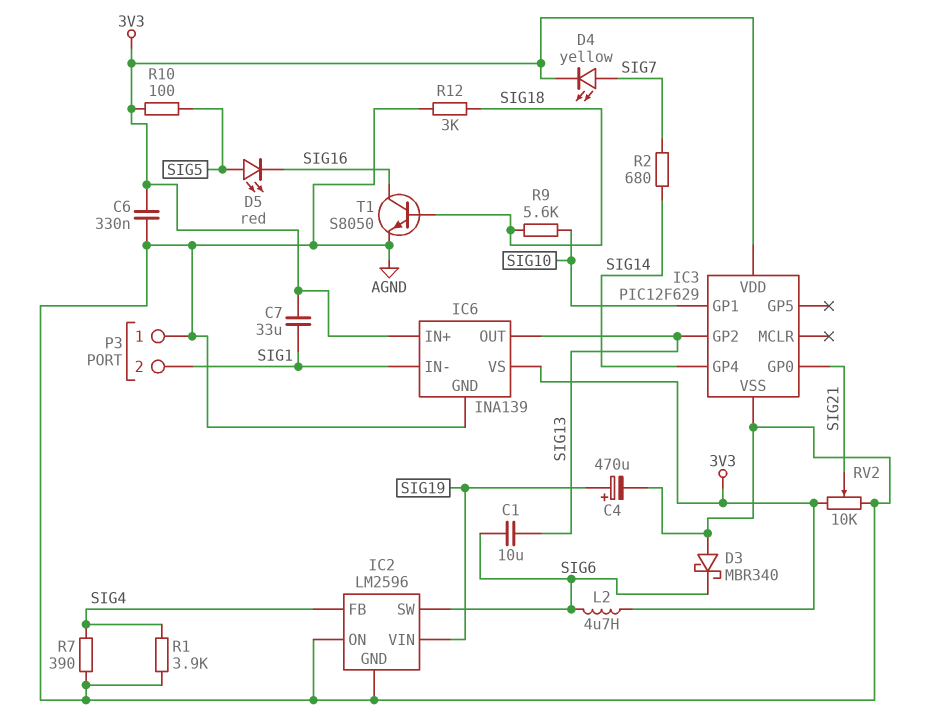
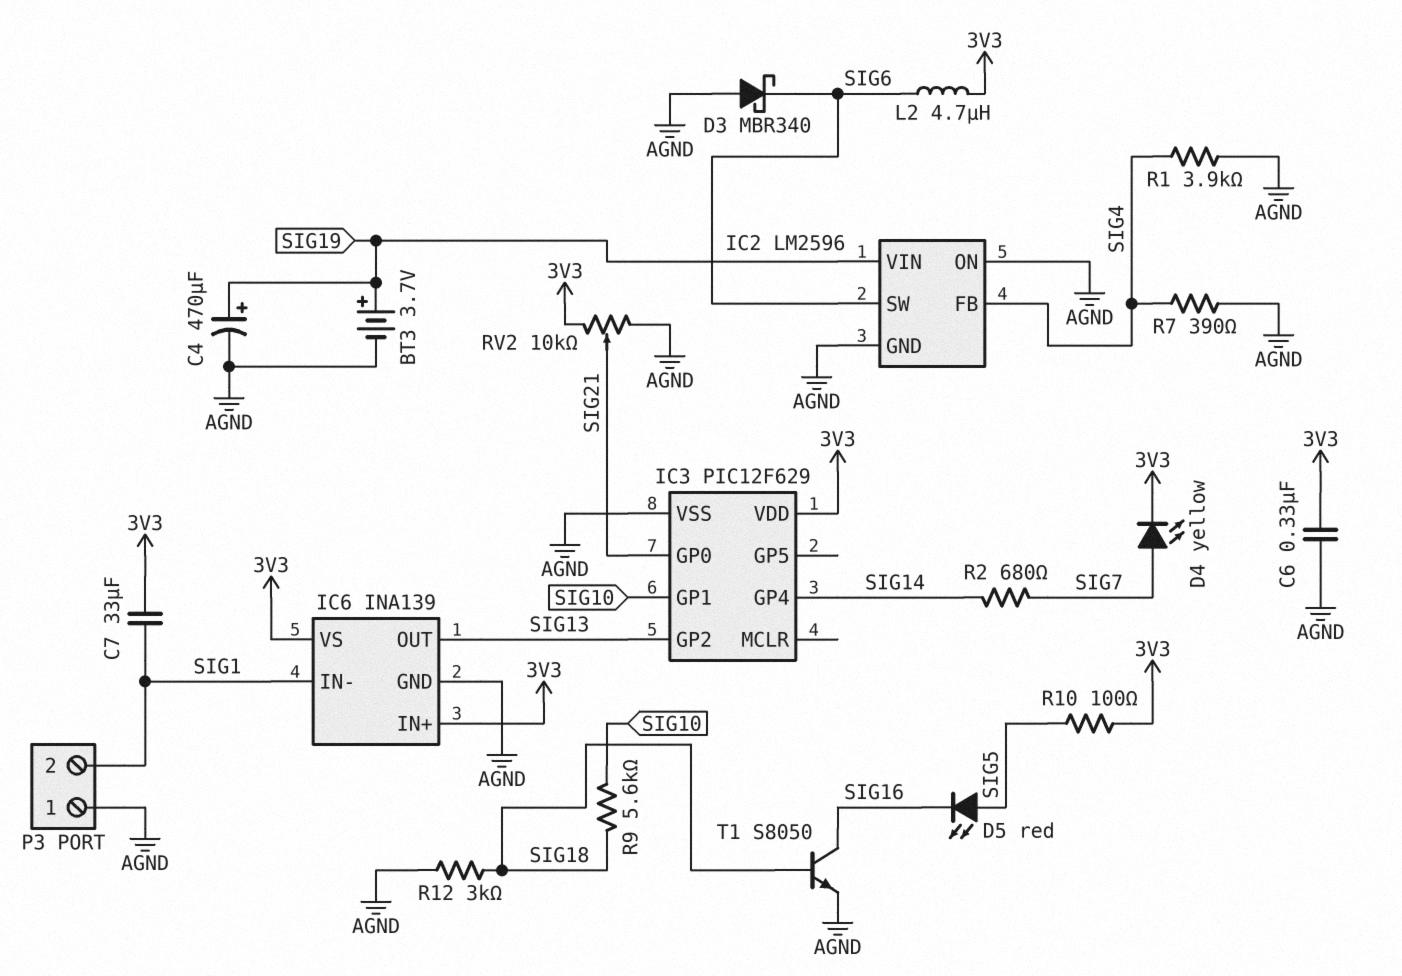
BT3: none -> 3.7V (plus SIG19, minus AGND)
C1: 10uF (SIG6, SIG13) -> none

